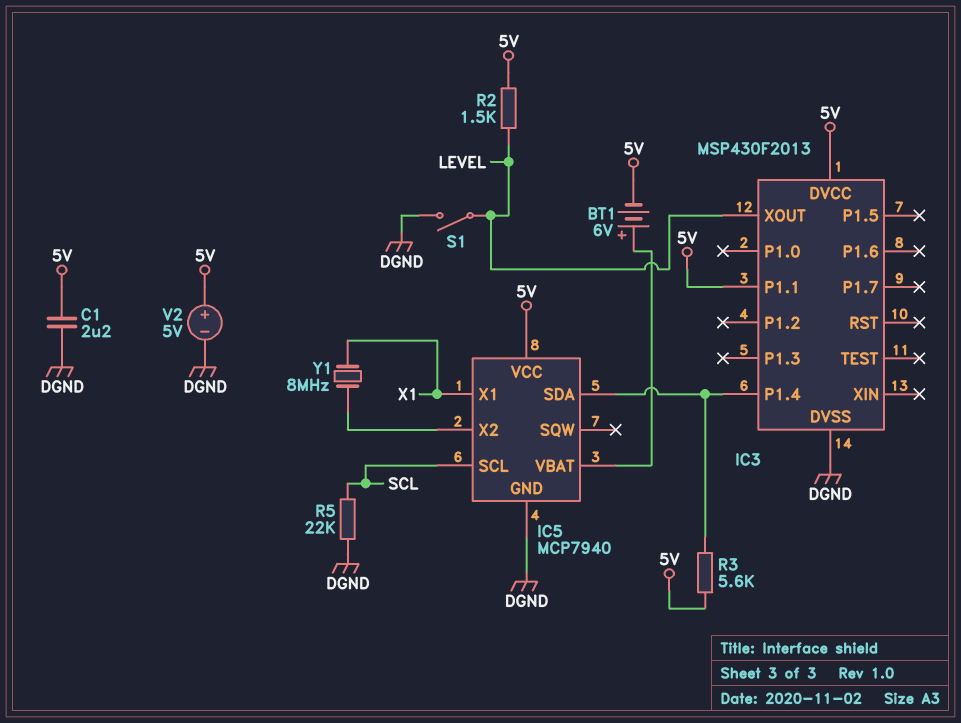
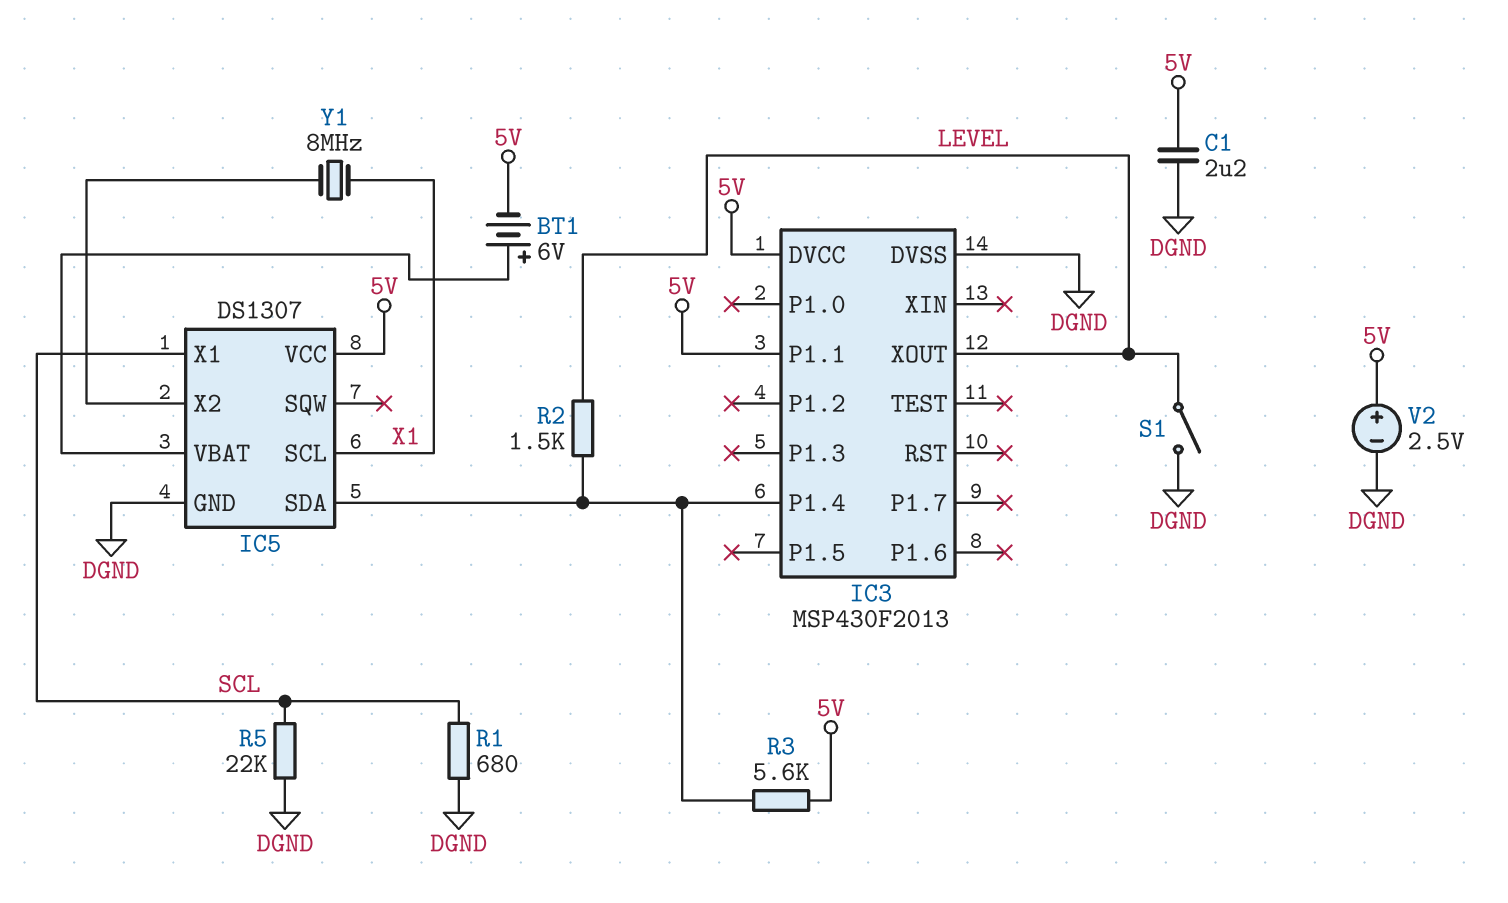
IC5: MCP7940 -> DS1307
IC5 pin SCL: SCL -> X1
IC5 pin X1: X1 -> SCL
R1: none -> 680 (DGND, SCL)
R2: 1.5k (5V, LEVEL) -> 1.5k (IC3/P1.4, LEVEL)
V2: 5V (plus 5V, minus DGND) -> 2.5V (plus 5V, minus DGND)

